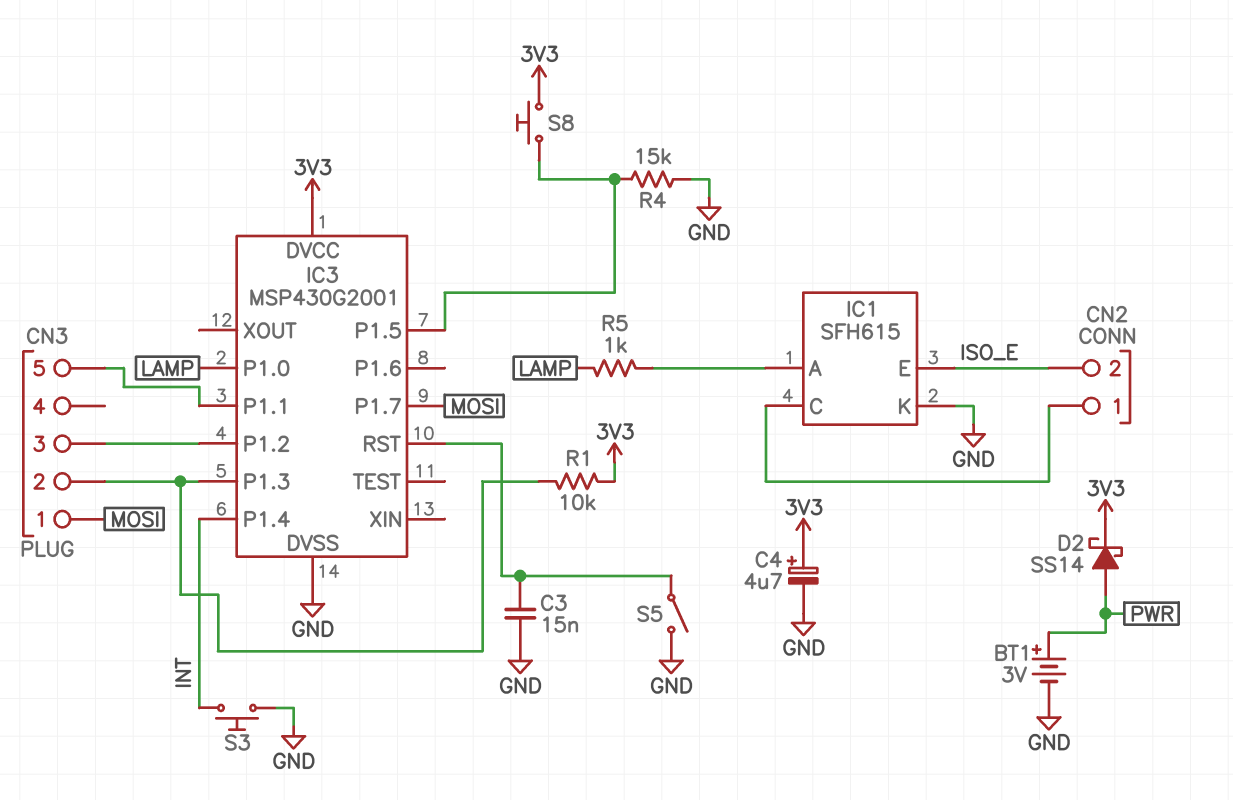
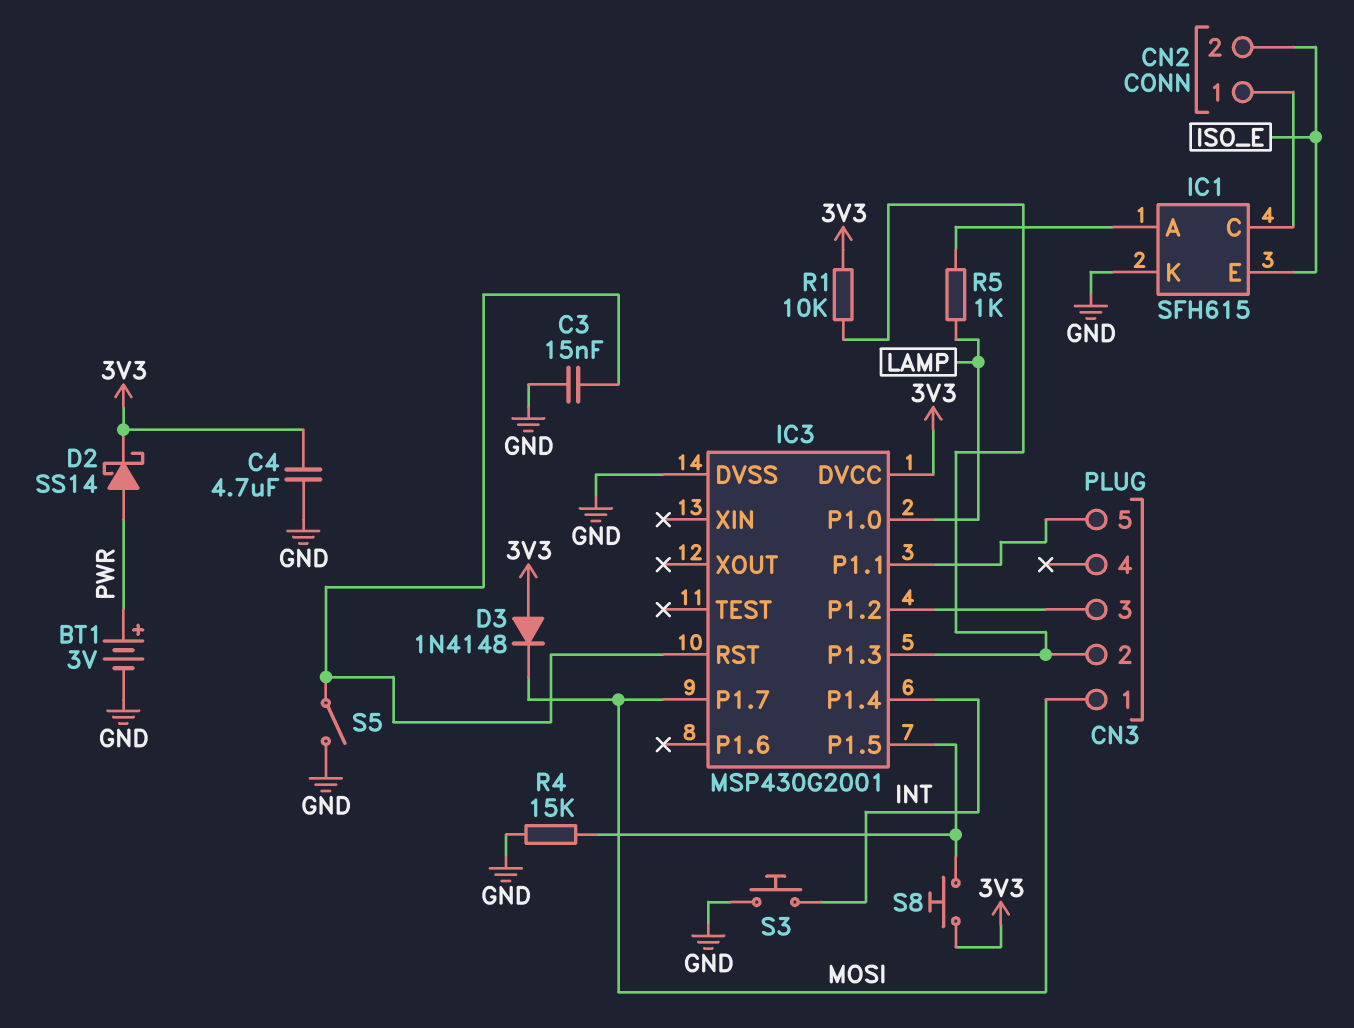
C4: 4.7uF (plus 3V3, minus GND) -> 4.7uF (3V3, GND)
D3: none -> diode 1N4148 (A 3V3, K MOSI)

